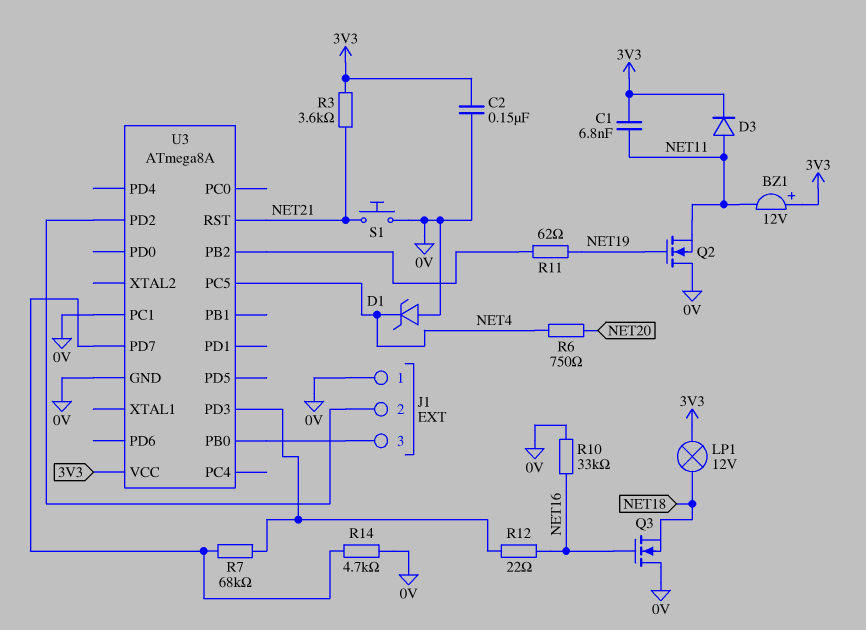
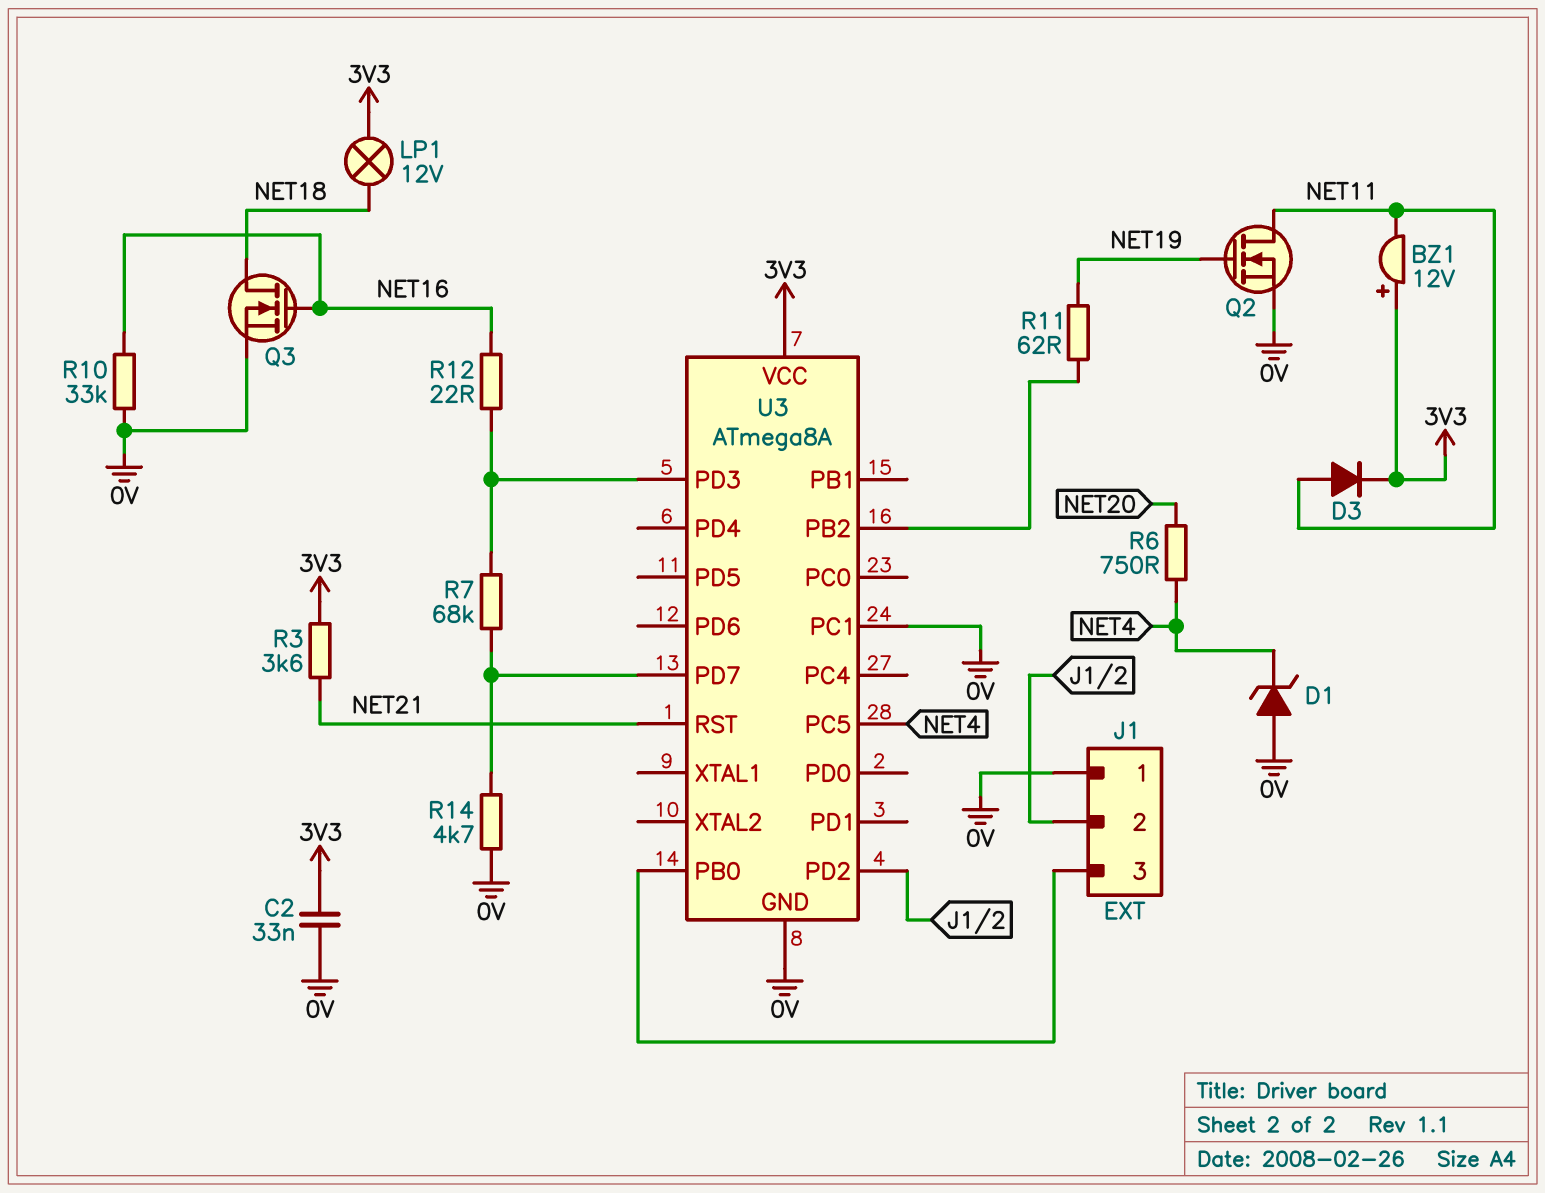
C1: 6.8nF (3V3, NET11) -> none
C2: 150nF (0V, 3V3) -> 33nF (0V, 3V3)
Q2: NMOS (G NET19, D 0V, S NET11) -> NMOS (G NET19, D NET11, S 0V)
Q3: NMOS (G NET16, D 0V, S NET18) -> NMOS (G NET16, D NET18, S 0V)
S1: button (0V, NET21) -> none

